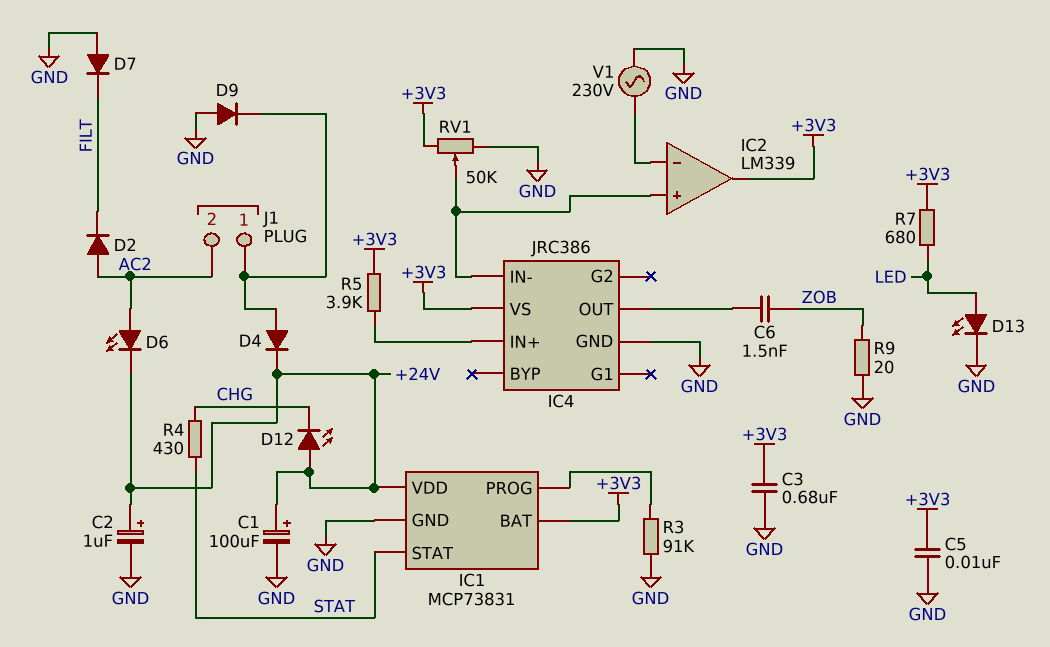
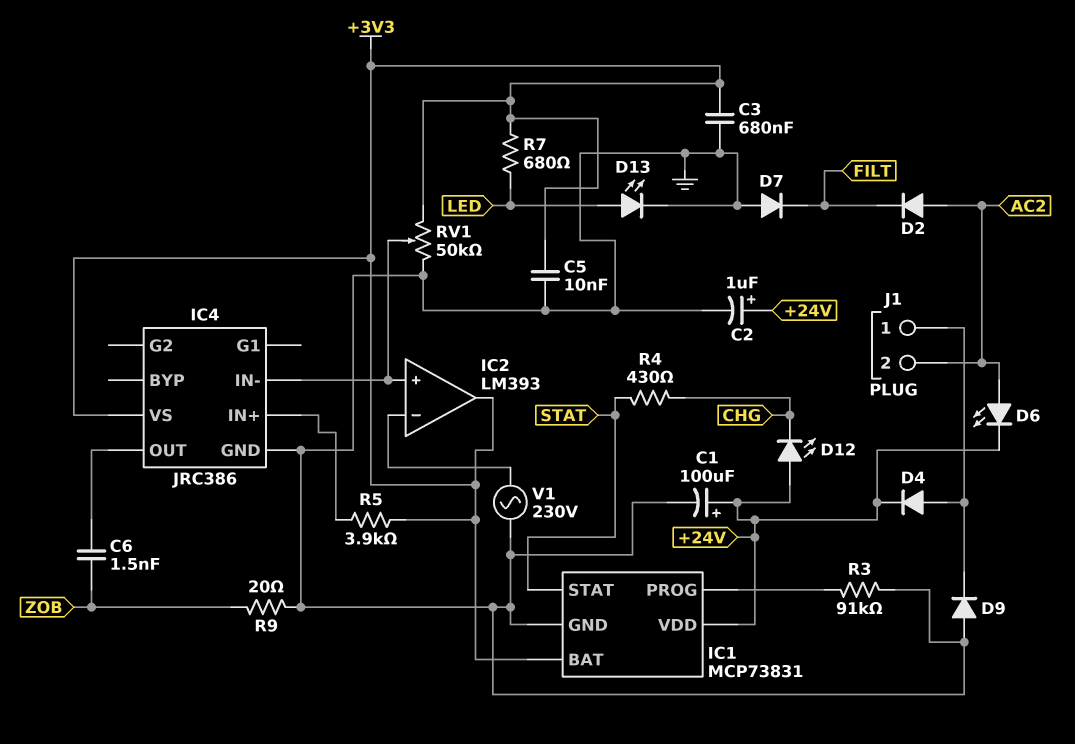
IC2: LM339 -> LM393

